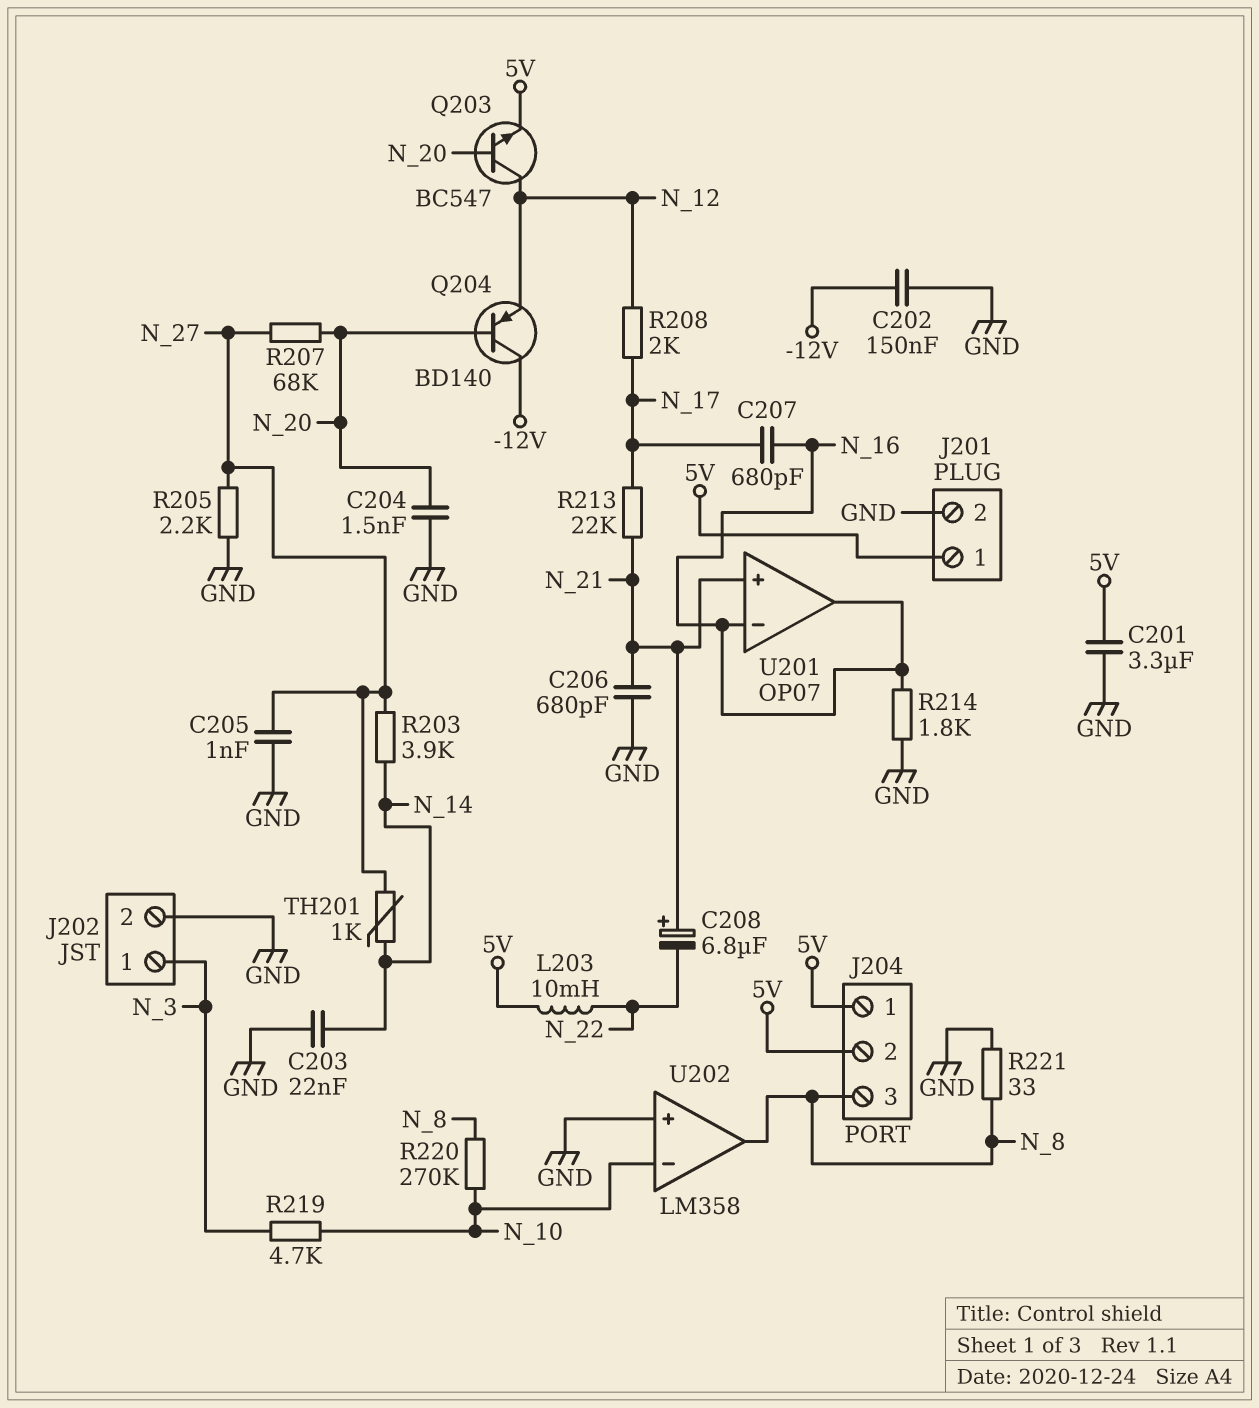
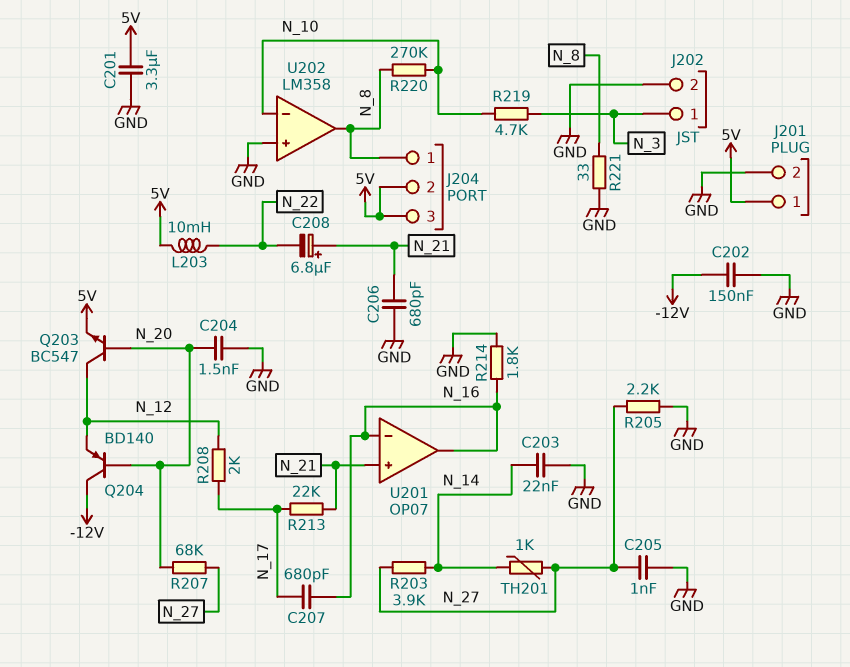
J204 pin 1: 5V -> N_8
J204 pin 3: N_8 -> 5V

